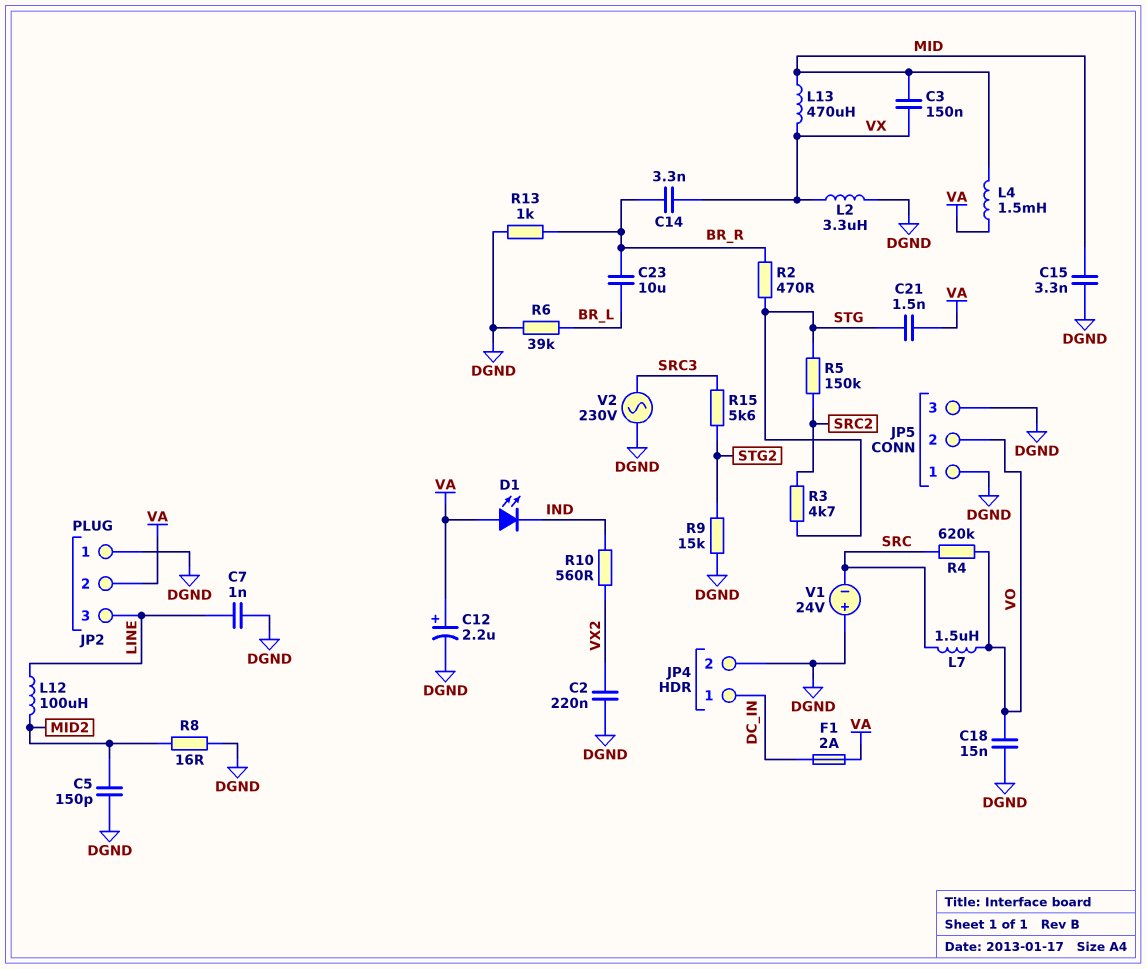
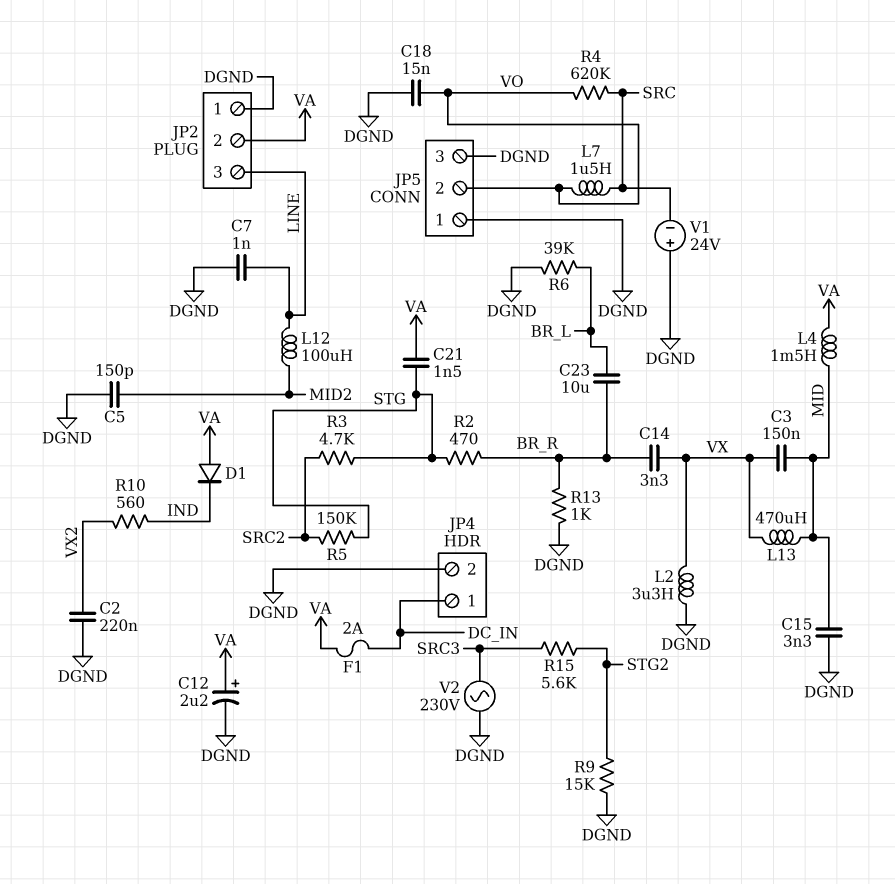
D1: LED (A VA, K IND) -> diode (A VA, K IND)
R8: 16 (DGND, MID2) -> none

